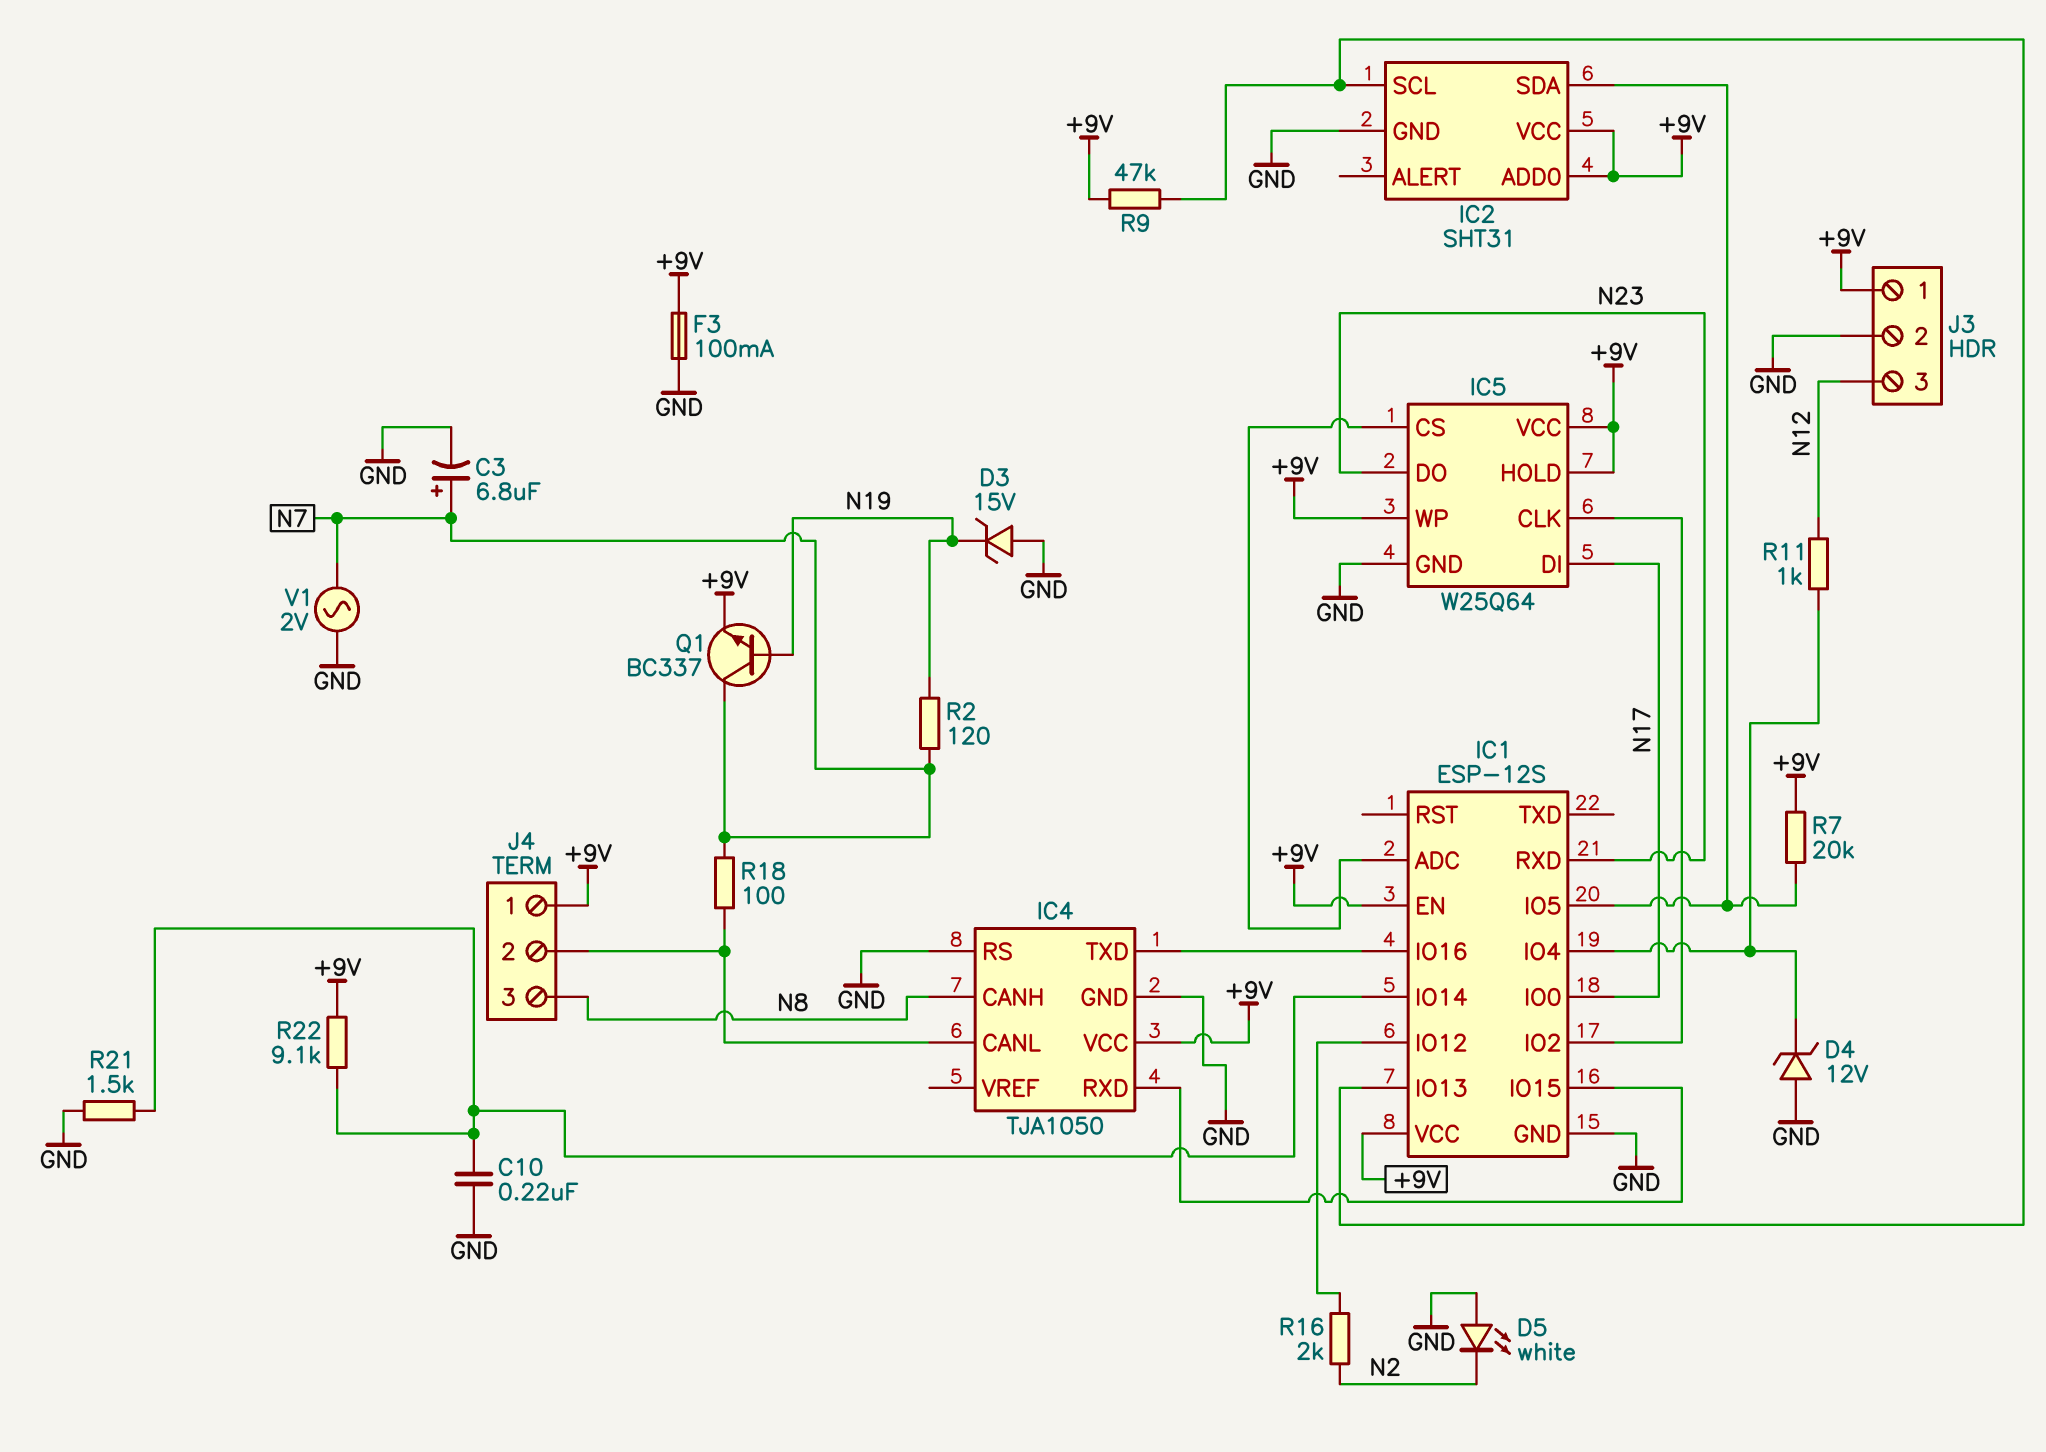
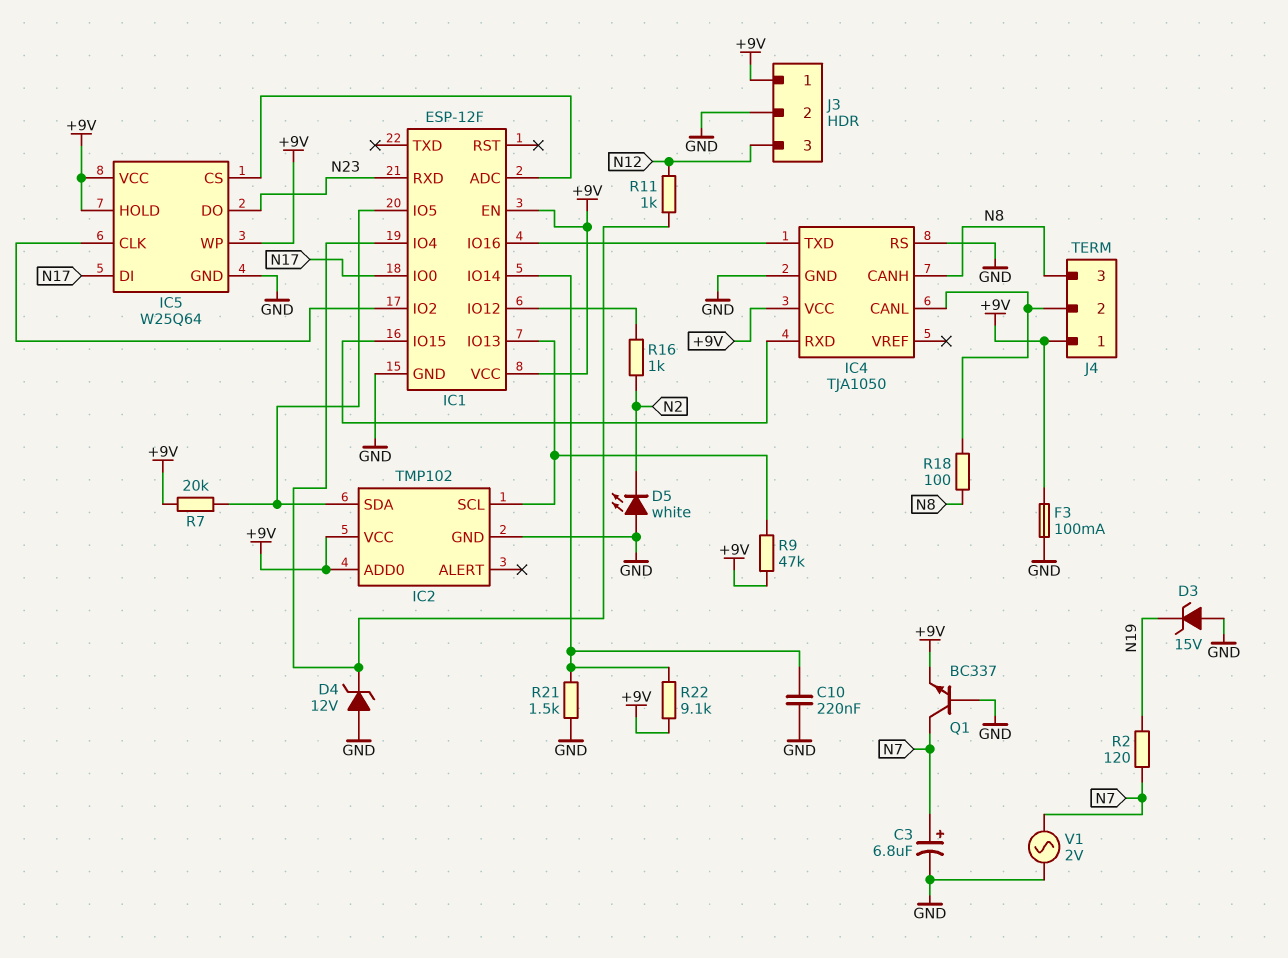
IC1: ESP-12S -> ESP-12F
IC2: SHT31 -> TMP102
Q1: NPN BC337 (B N19, C N7, E +9V) -> NPN BC337 (B GND, C N7, E +9V)
R16: 2k (IC1/IO12, N2) -> 1k (IC1/IO12, N2)
R18: 100 (IC4/CANL, N7) -> 100 (IC4/CANL, N8)

